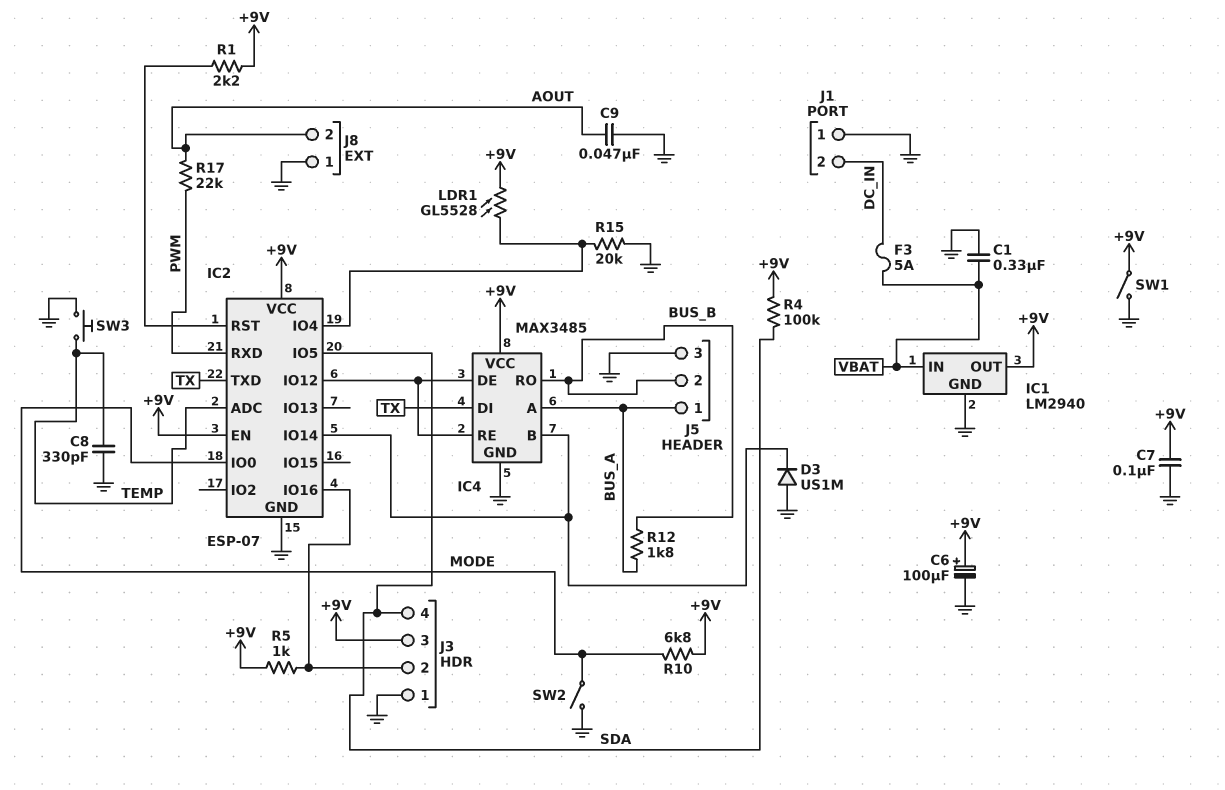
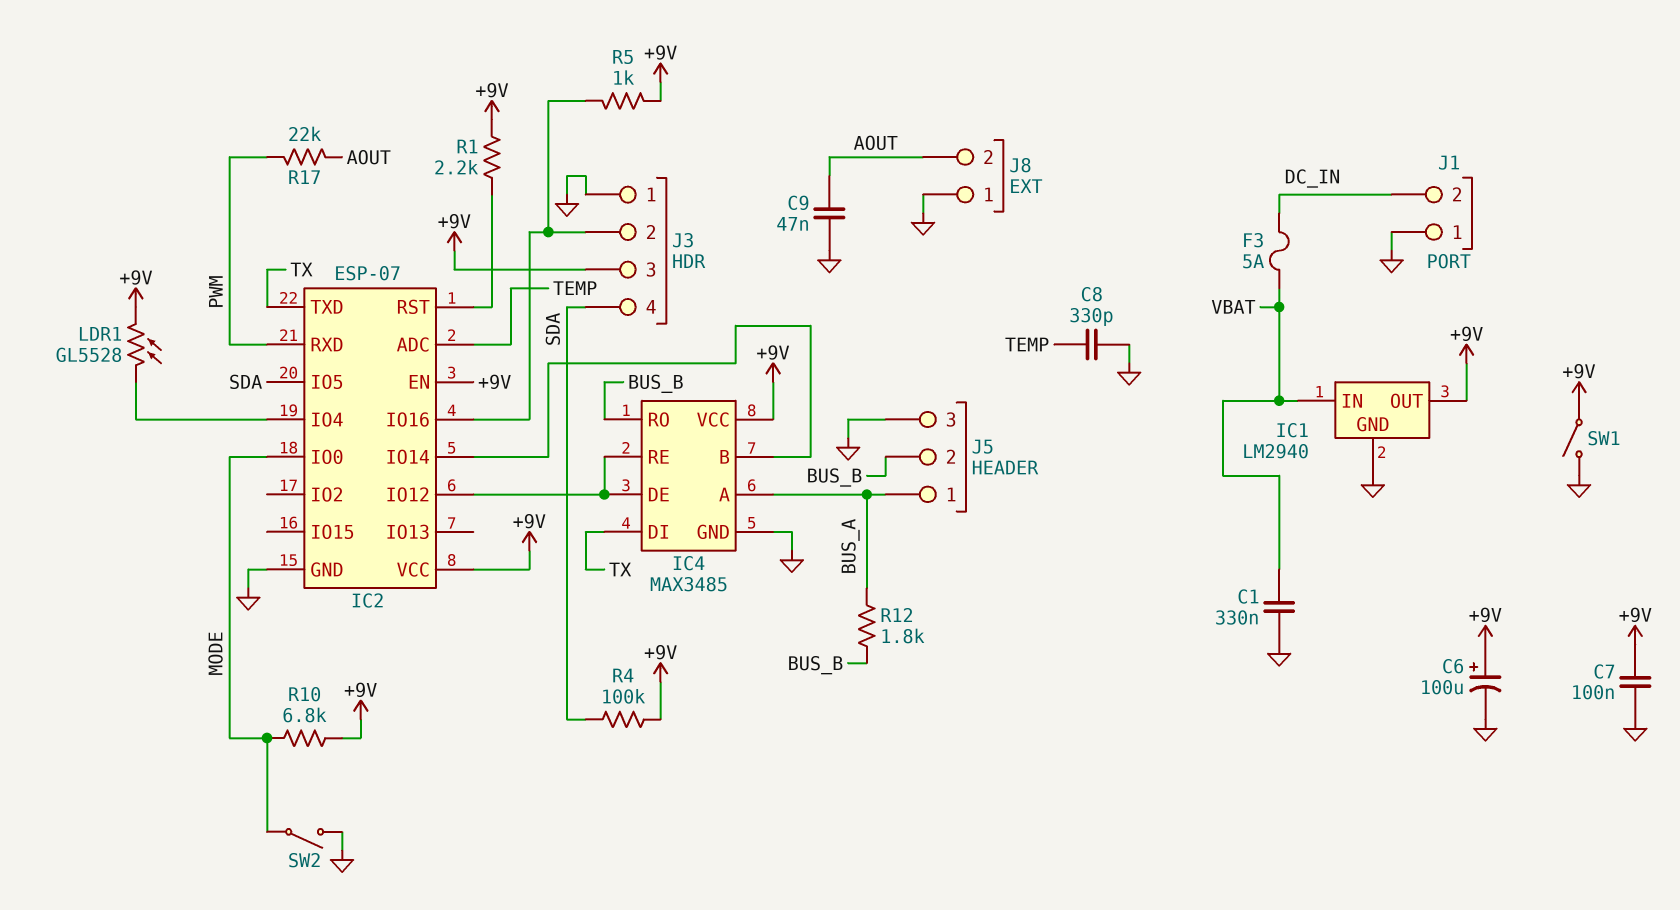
D3: diode US1M (A GND, K IC2/IO14) -> none
R15: 20k (GND, IC2/IO4) -> none
SW3: button (GND, TEMP) -> none

